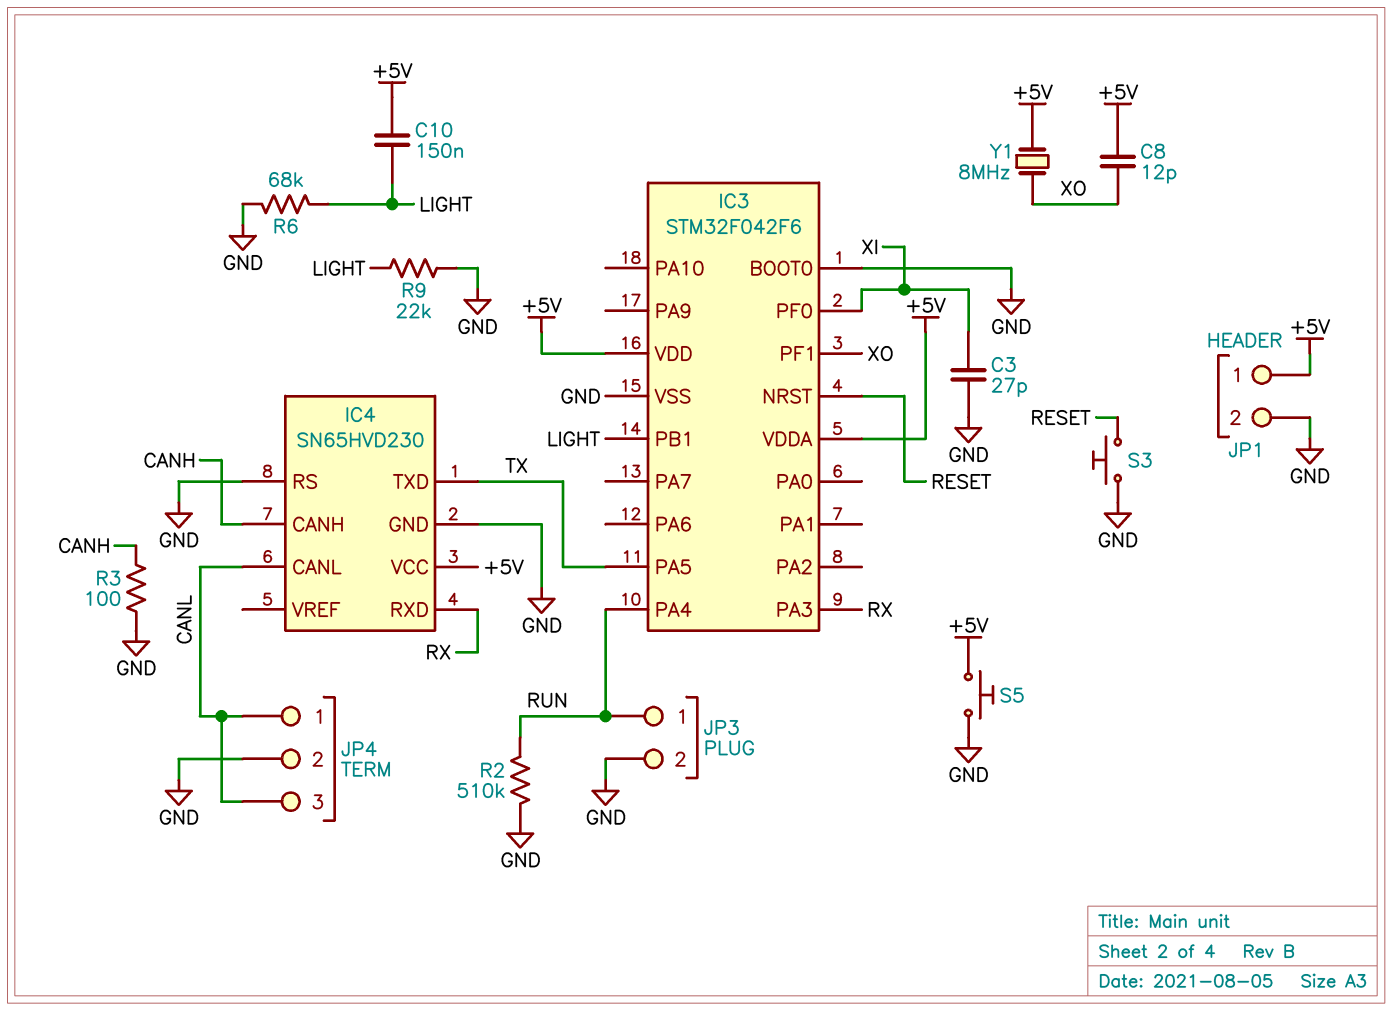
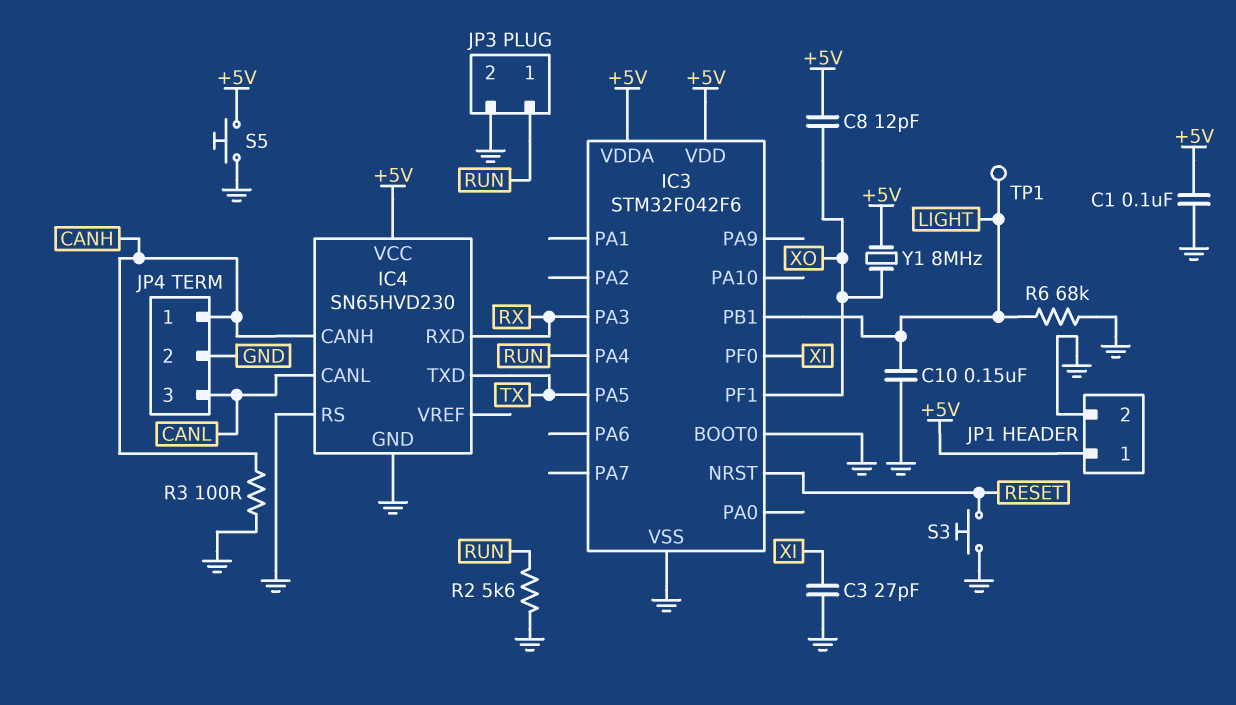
C1: none -> 100nF (+5V, GND)
C10: 150nF (+5V, LIGHT) -> 150nF (GND, LIGHT)
JP4 pin 1: CANL -> CANH
R2: 510k (GND, RUN) -> 5.6k (GND, RUN)
R9: 22k (GND, LIGHT) -> none
TP1: none -> test point (LIGHT)

